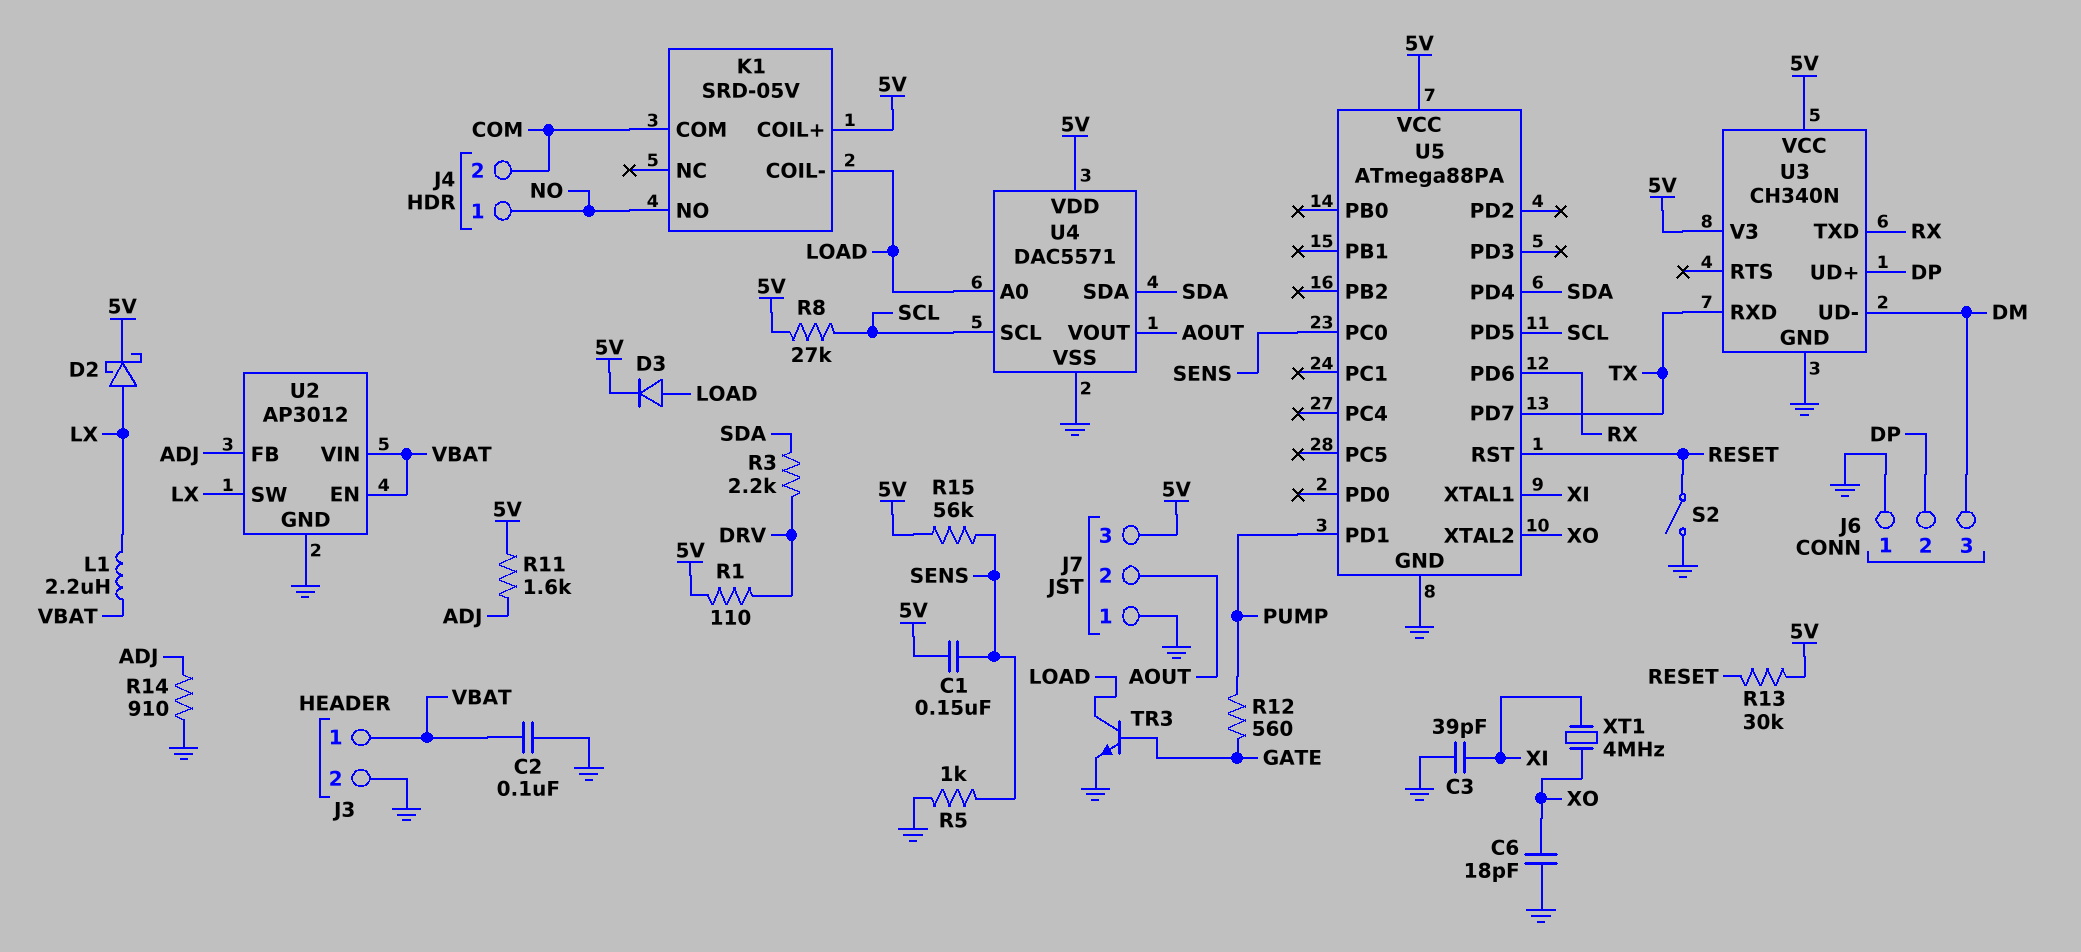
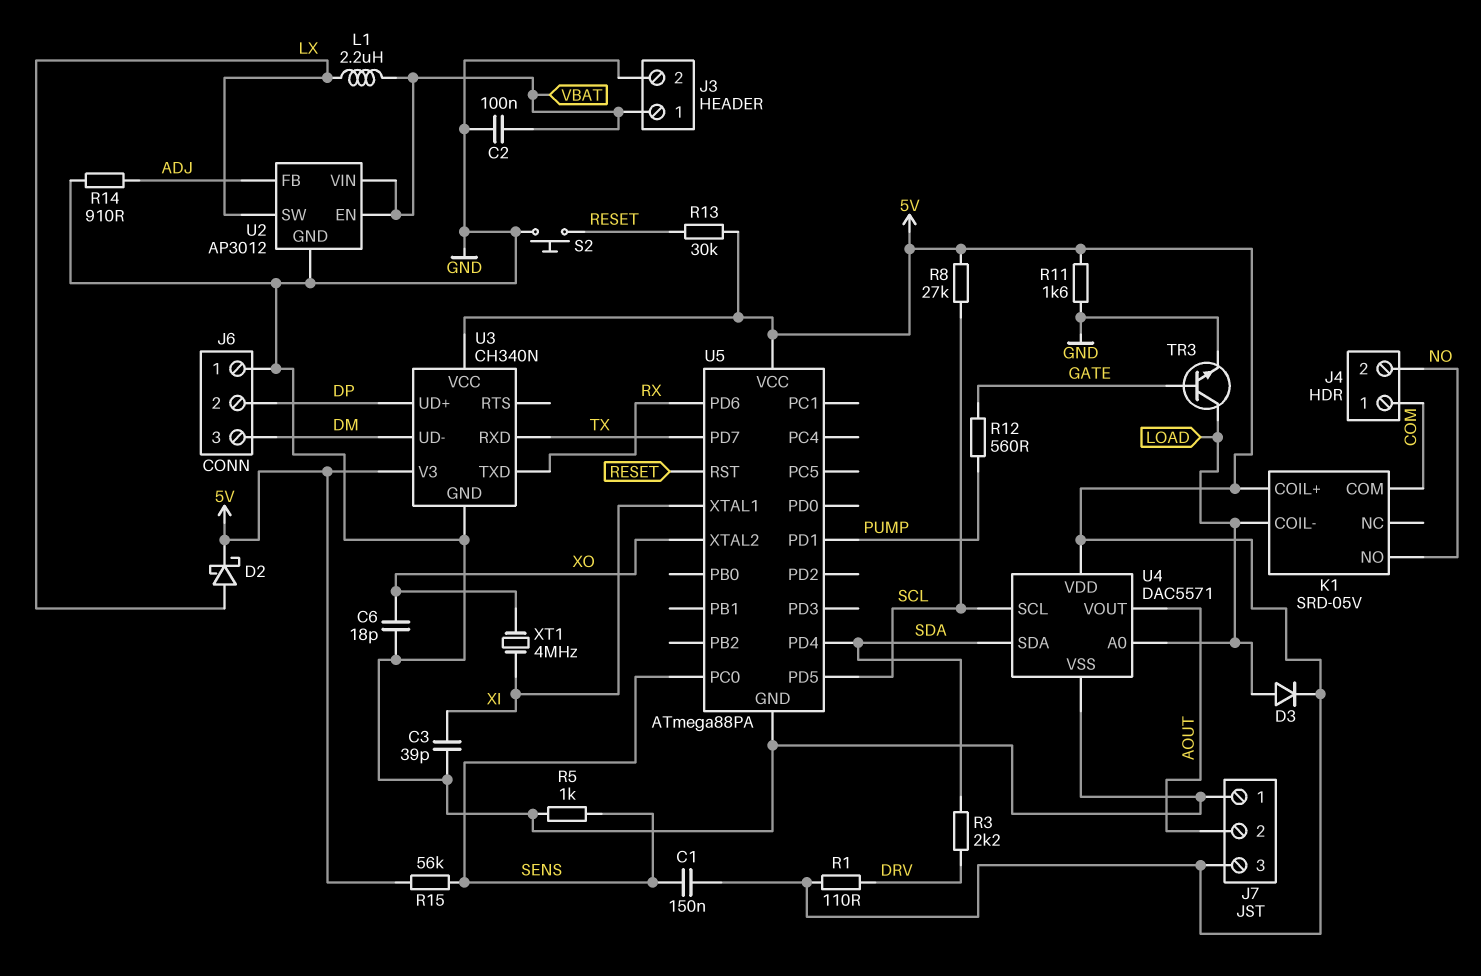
J4 pin 1: NO -> COM
J4 pin 2: COM -> NO
R11: 1.6k (5V, ADJ) -> 1.6k (5V, GND)
S2: switch (GND, RESET) -> button (GND, RESET)

